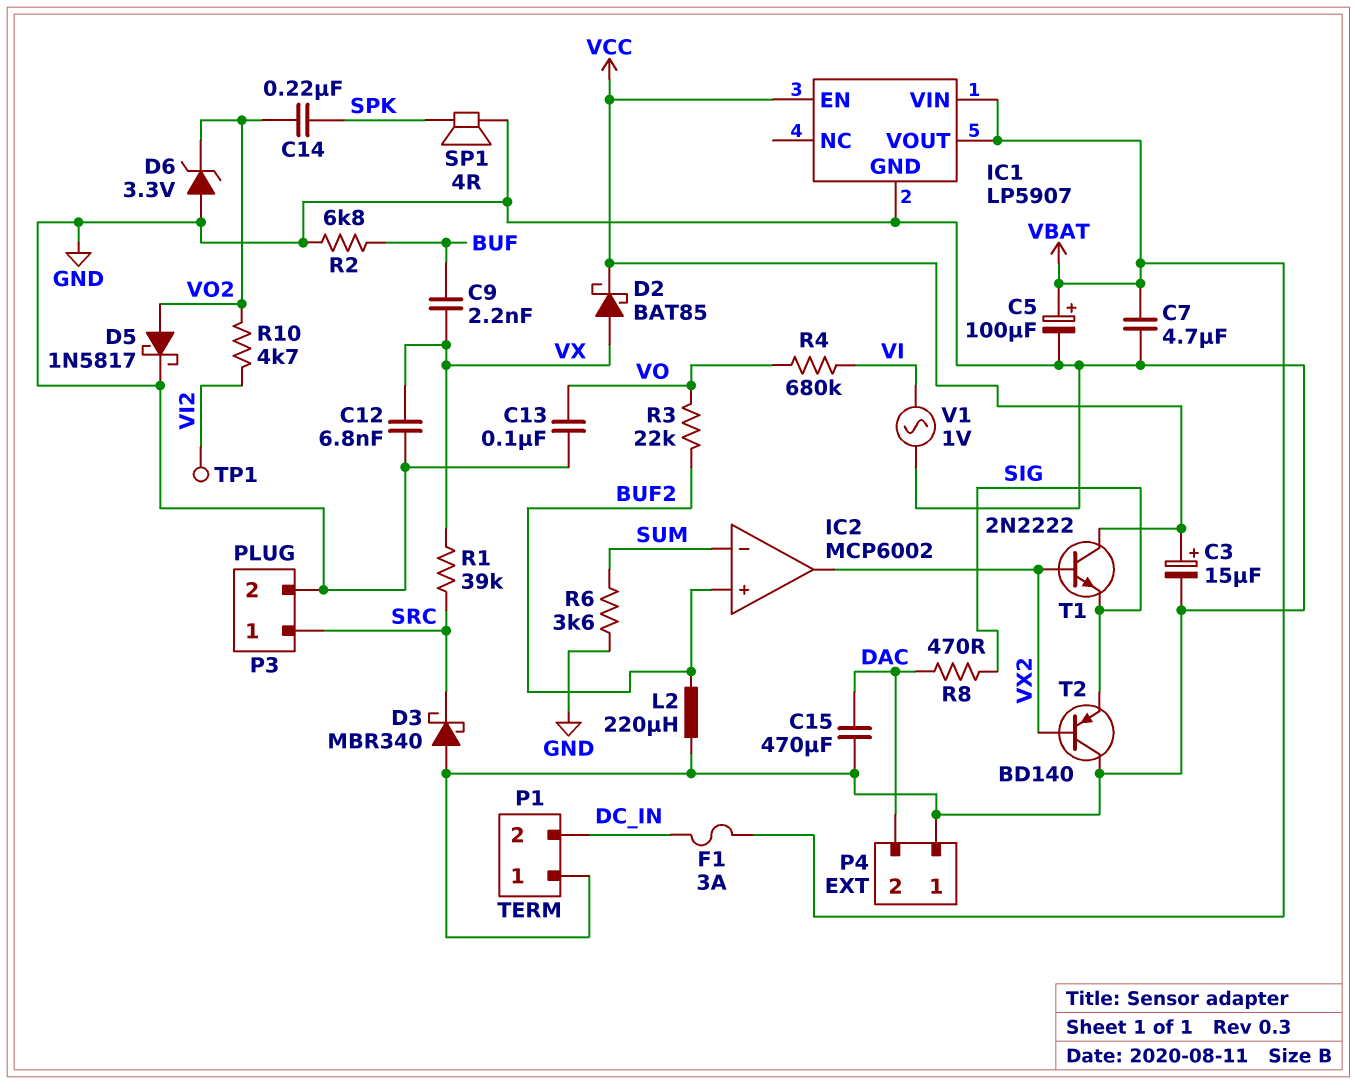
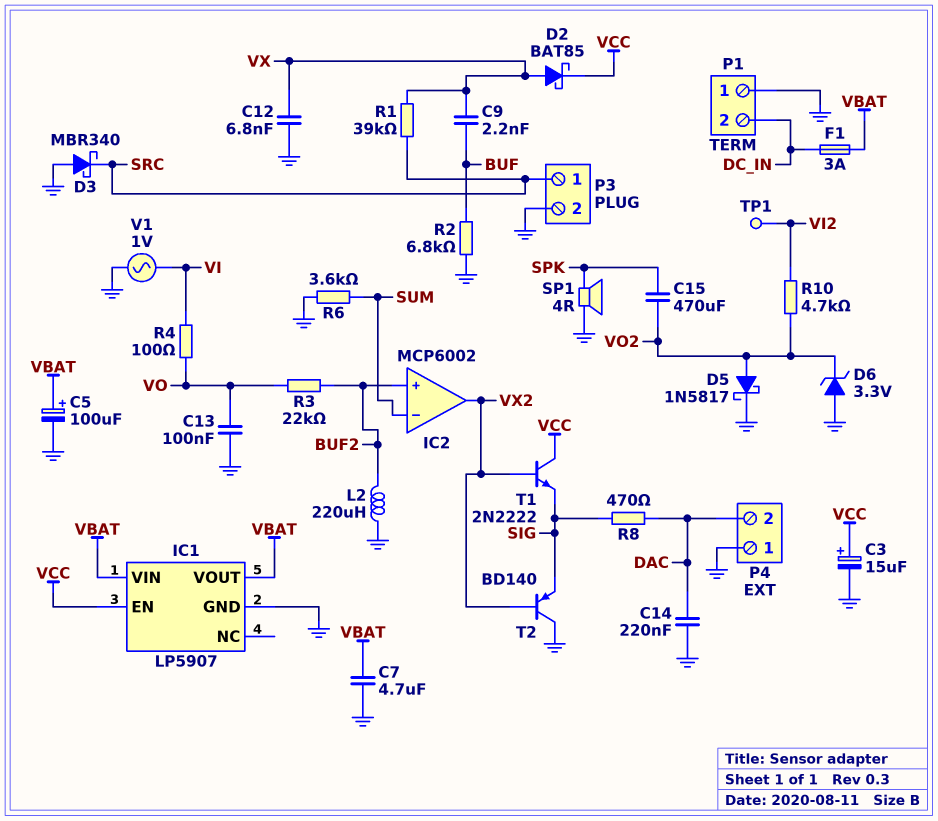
C14: 220nF (SPK, VO2) -> 220nF (DAC, GND)
C15: 470uF (DAC, GND) -> 470uF (SPK, VO2)
R4: 680k (VI, VO) -> 100 (VI, VO)

